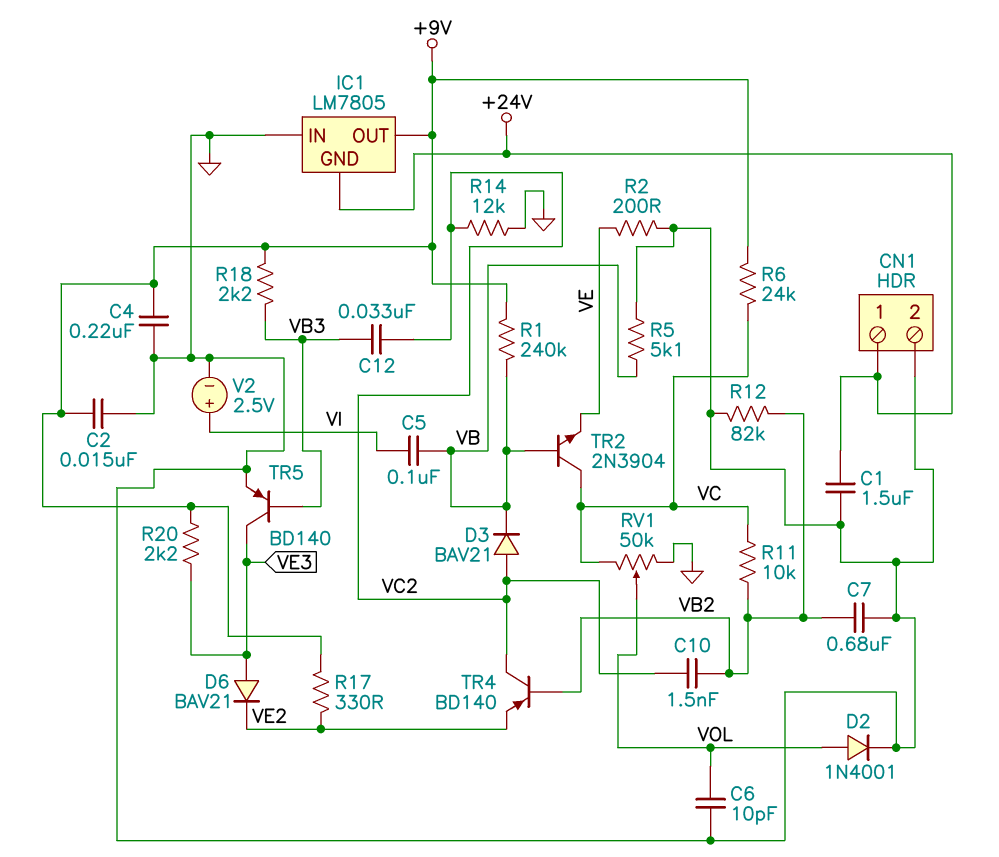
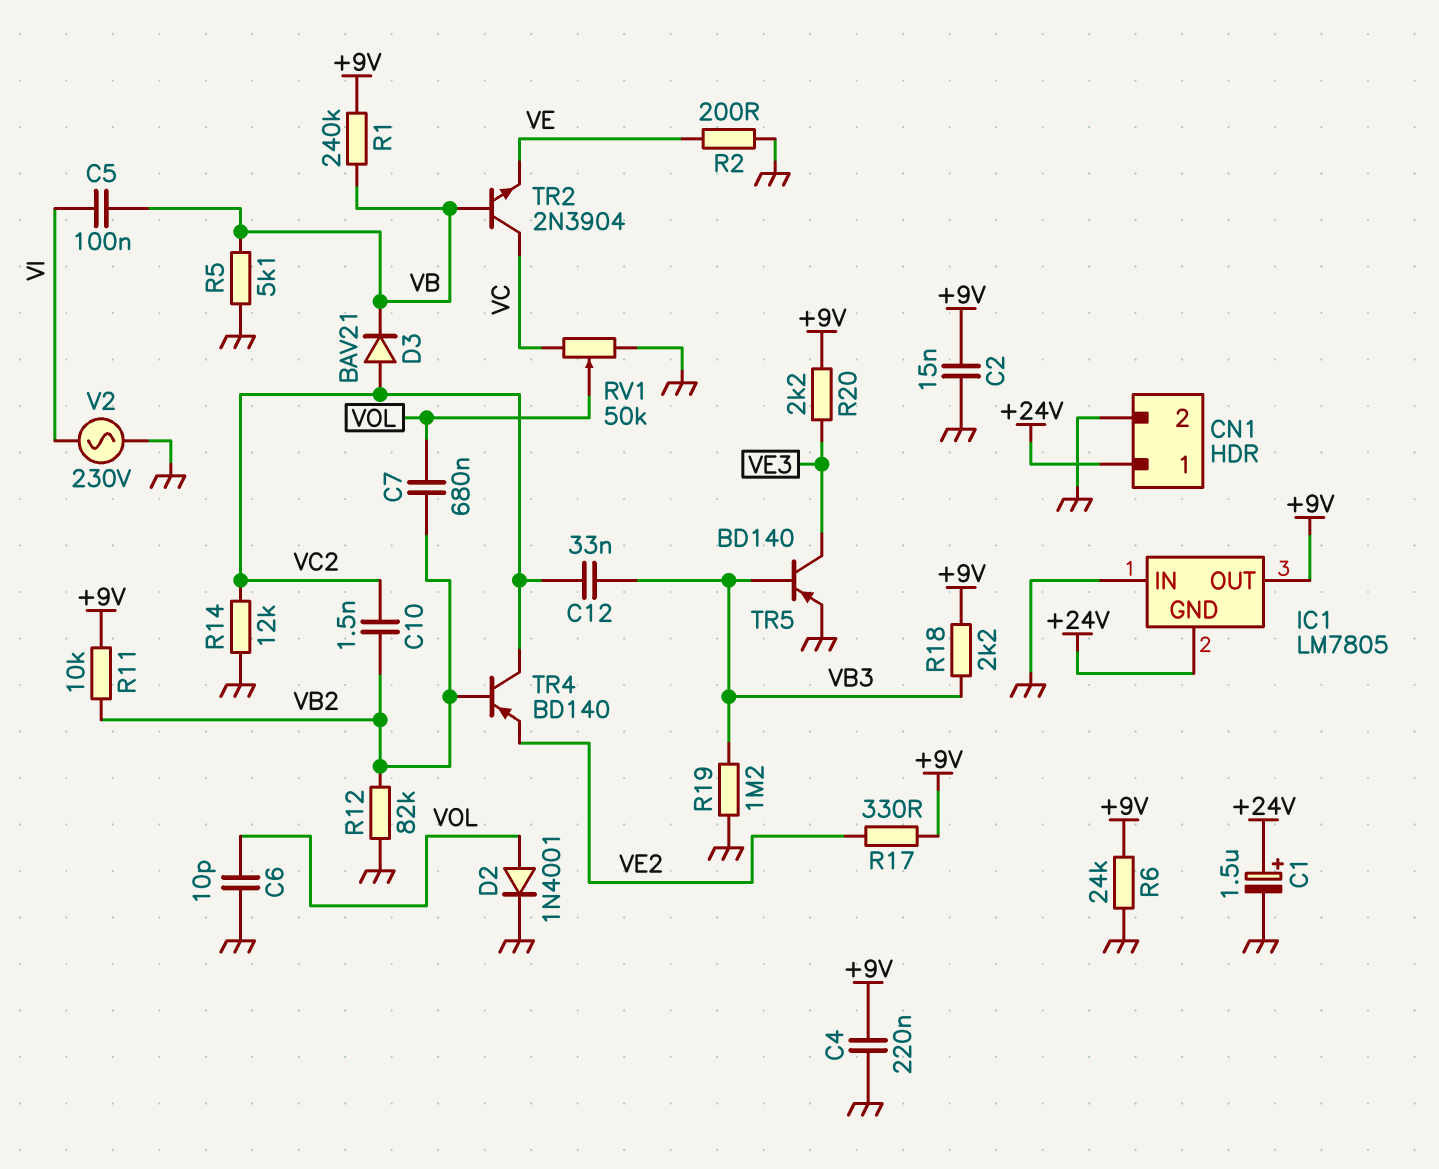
C1: 1.5uF (+24V, GND) -> 1.5uF (plus +24V, minus GND)
C7: 680nF (GND, VB2) -> 680nF (VB2, VOL)
D6: diode BAV21 (A VE3, K VE2) -> none
R6: 24k (+9V, VC) -> 24k (+9V, GND)
R11: 10k (VB2, VC) -> 10k (+9V, VB2)
R19: none -> 1.2M (GND, VB3)
V2: 2.5V (plus VI, minus GND) -> AC 230V (GND, VI)

